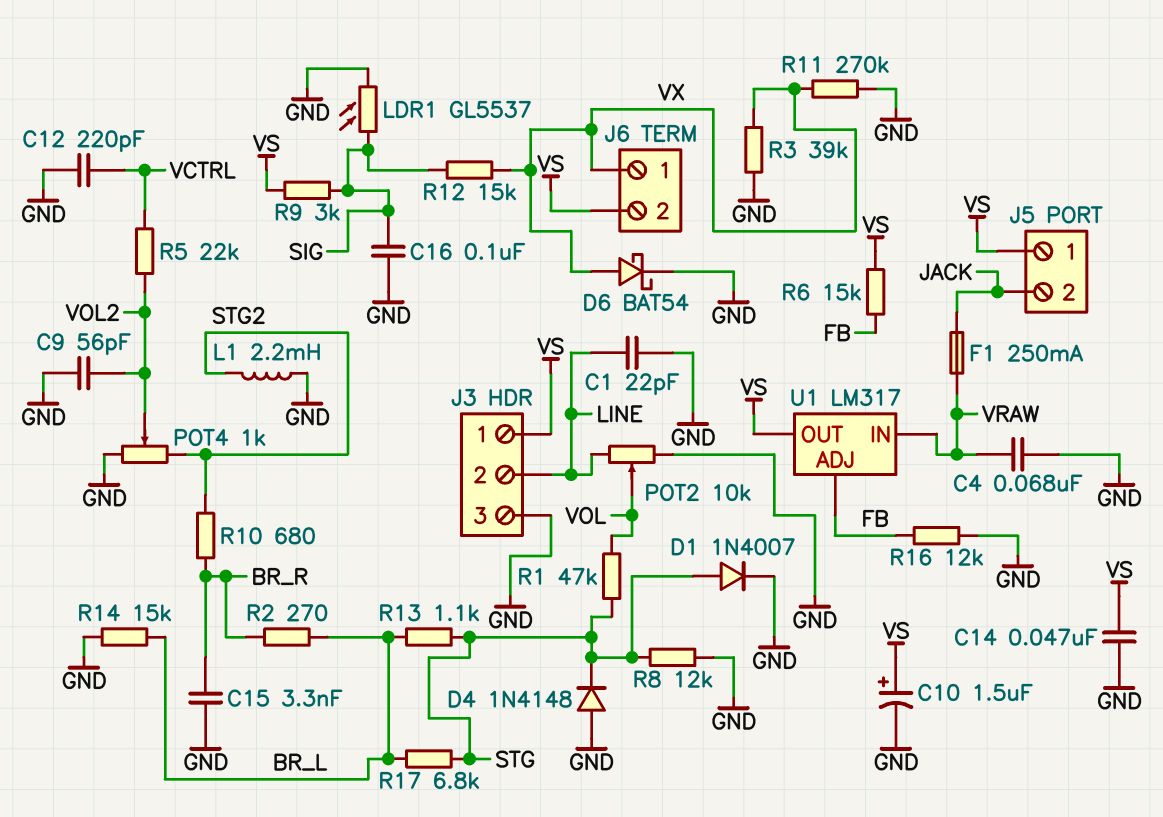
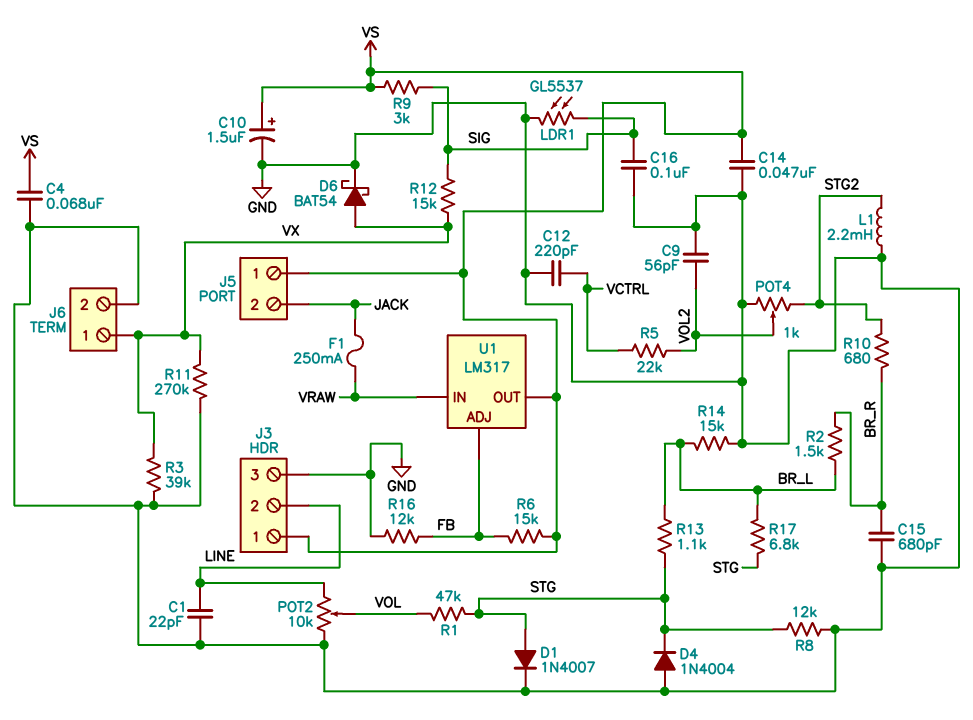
C4: 68nF (GND, VRAW) -> 68nF (GND, VS)
C15: 3.3nF (BR_R, GND) -> 680pF (BR_R, GND)
D4: diode 1N4148 (A GND, K STG) -> diode 1N4004 (A GND, K STG)
J6 pin 2: VS -> GND
R2: 270 (BR_L, BR_R) -> 1.5k (BR_L, BR_R)

